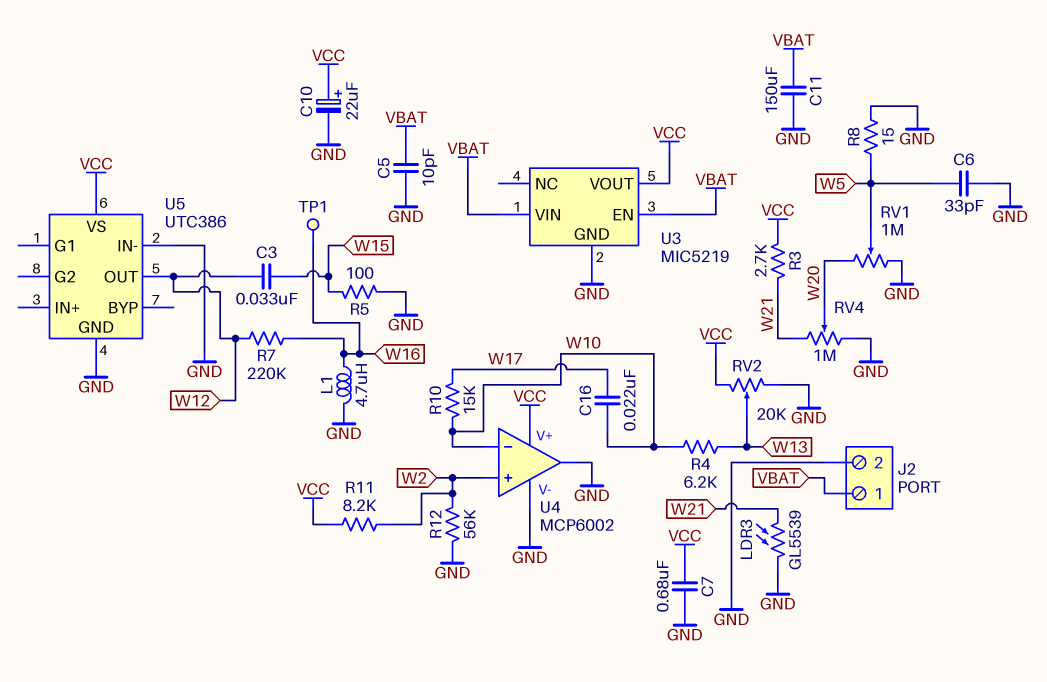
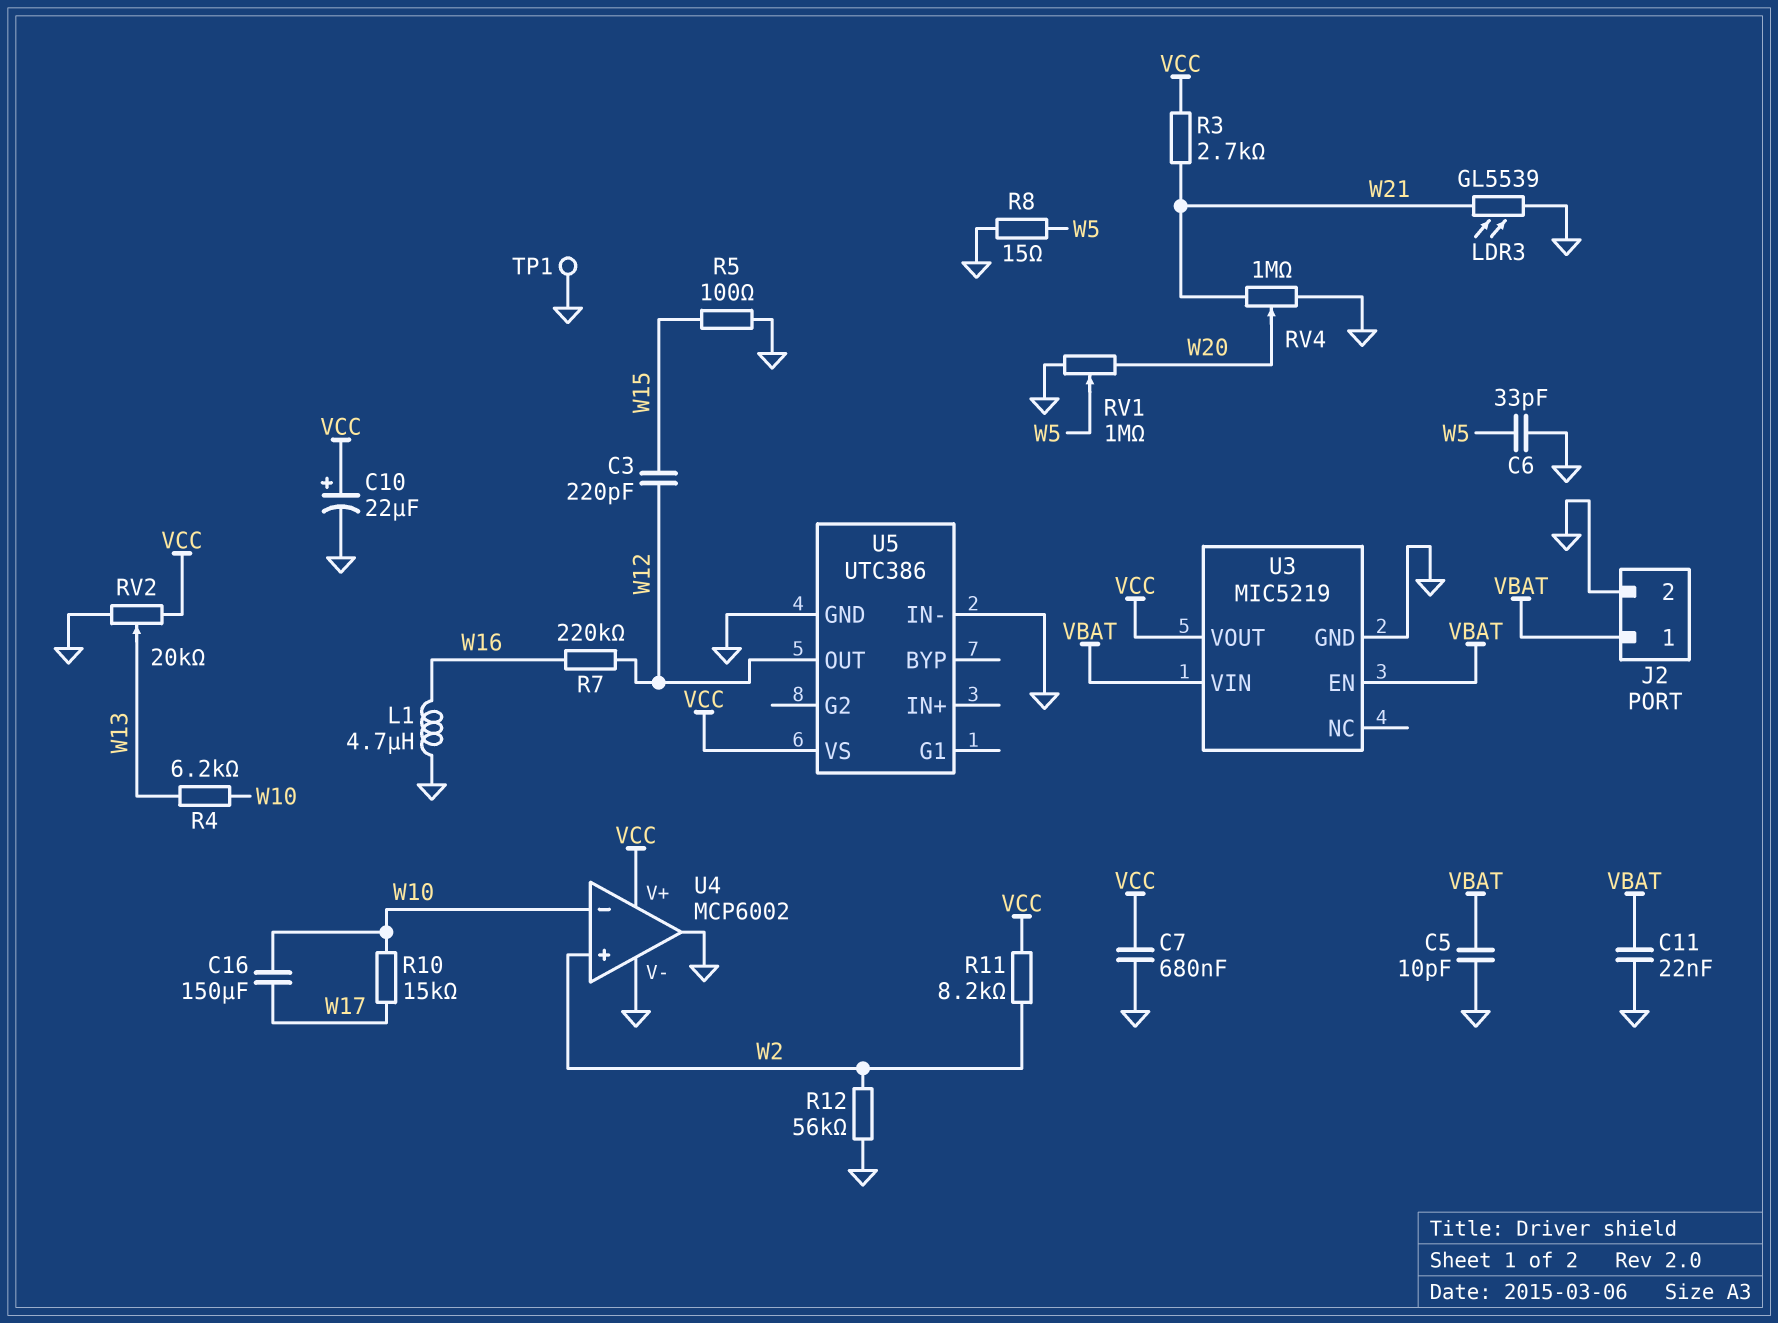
C3: 33nF (W12, W15) -> 220pF (W12, W15)
C11: 150uF (GND, VBAT) -> 22nF (GND, VBAT)
C16: 22nF (W10, W17) -> 150uF (W10, W17)
TP1: test point (W16) -> test point (GND)

